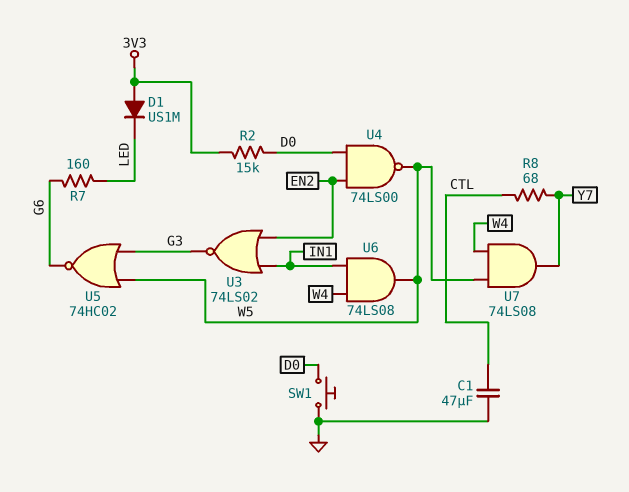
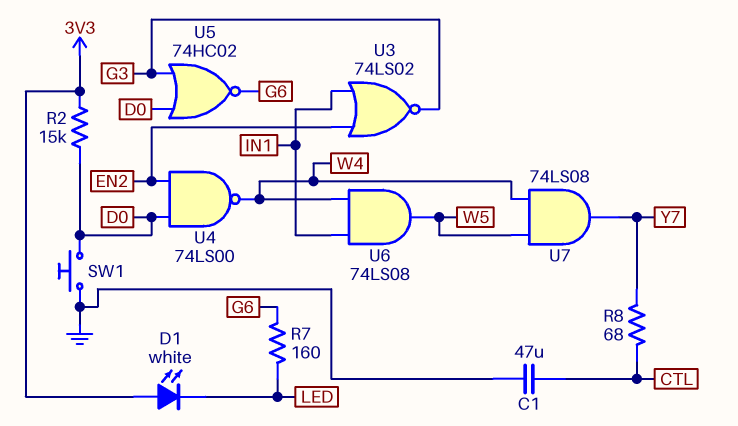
D1: diode US1M (A 3V3, K LED) -> LED white (A 3V3, K LED)
U4: NAND 74LS00 (in D0, in EN2, out W5) -> NAND 74LS00 (in D0, in EN2, out W4)
U5: NOR 74HC02 (in G3, in W5, out G6) -> NOR 74HC02 (in D0, in G3, out G6)

